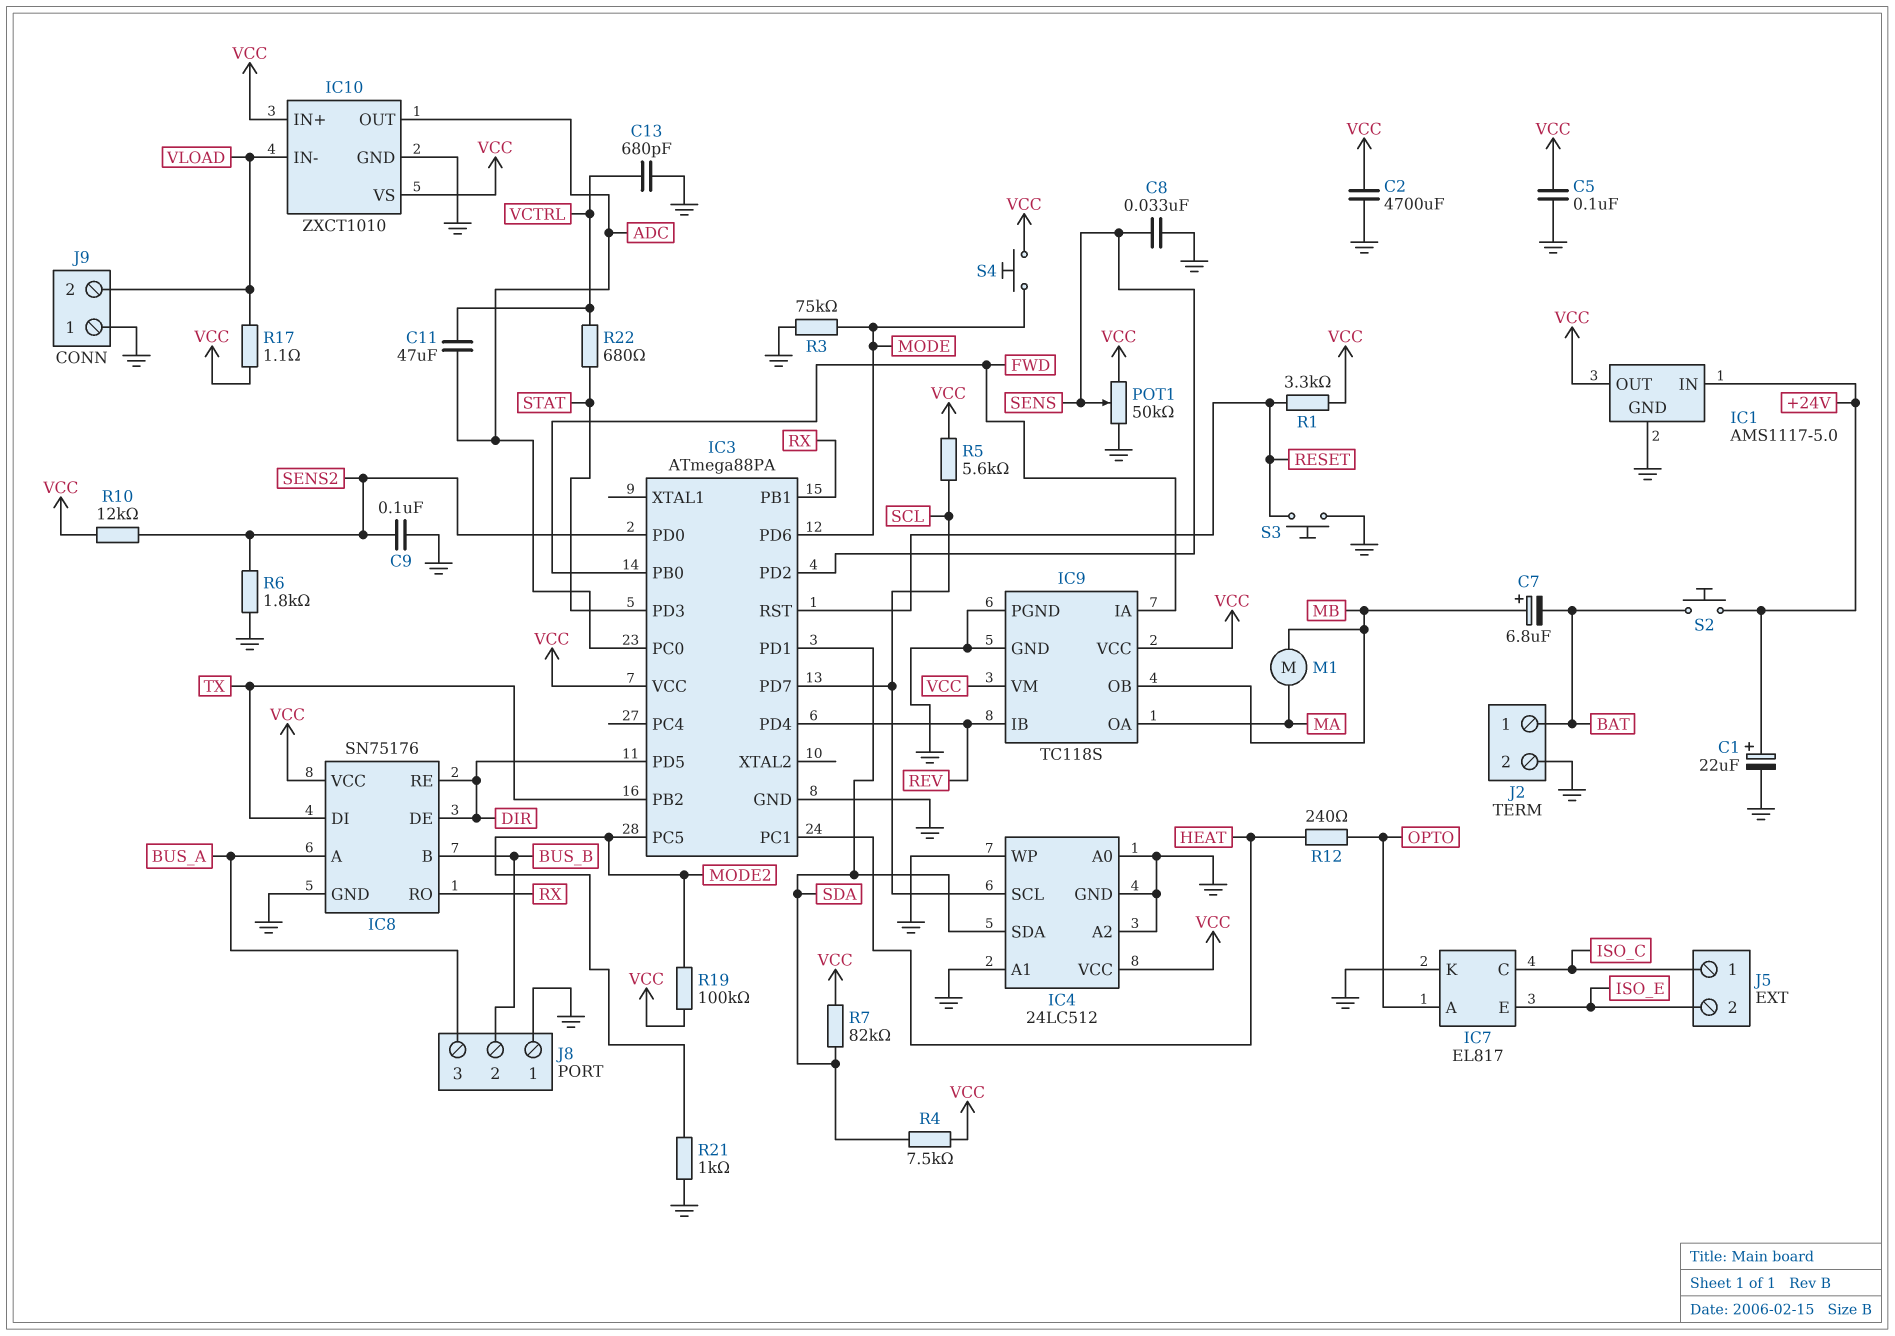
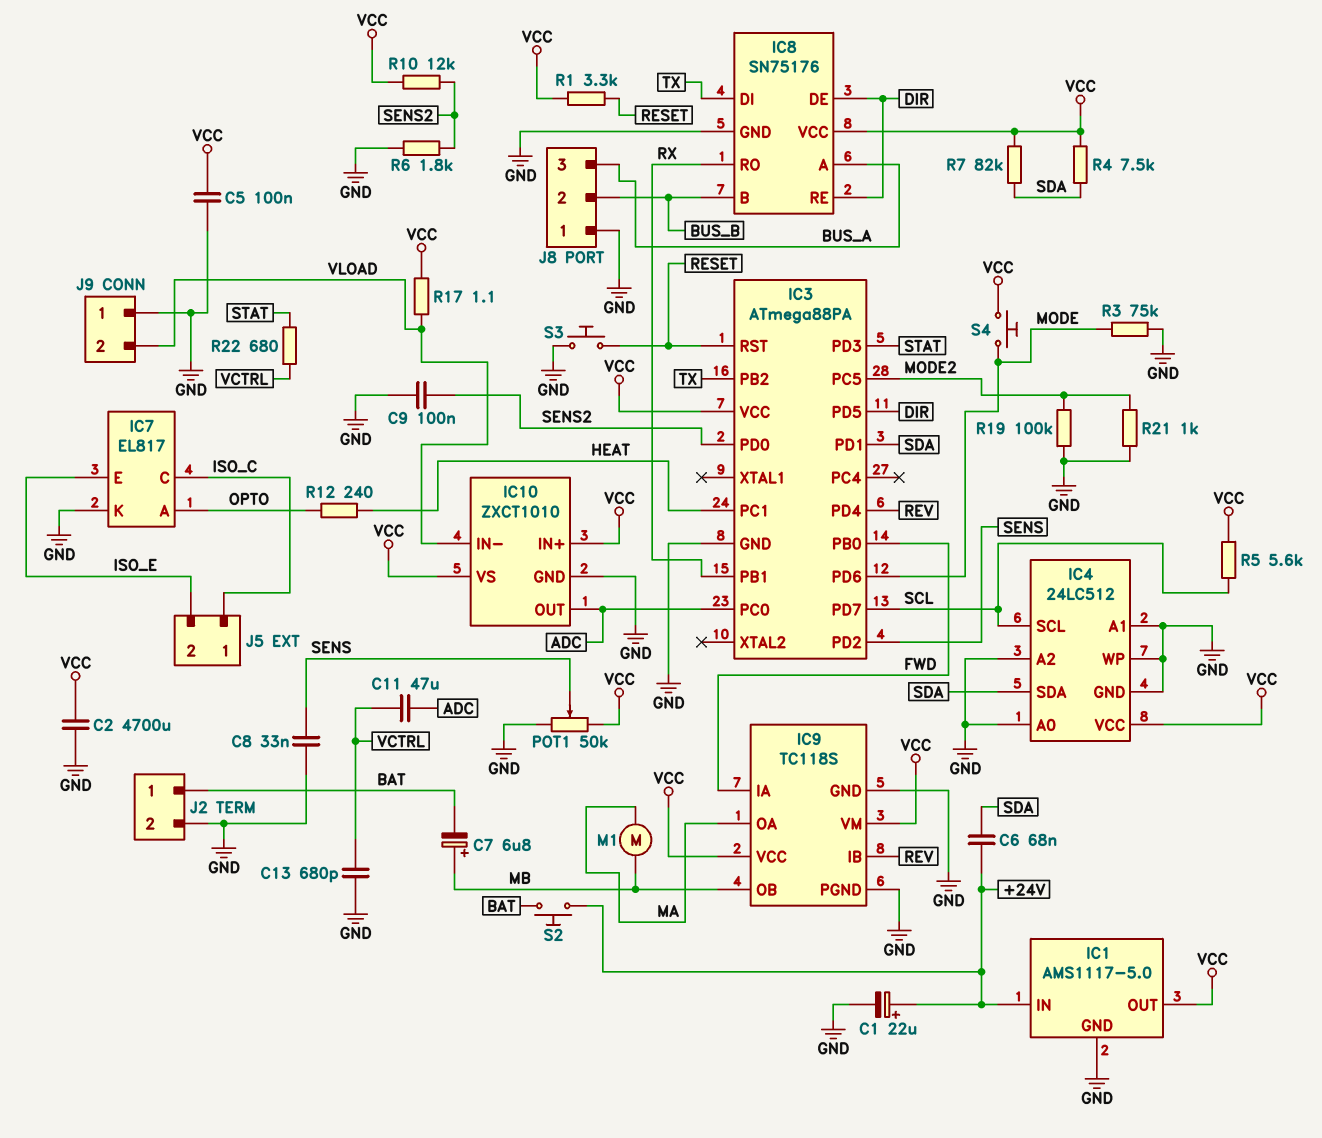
C6: none -> 68nF (+24V, SDA)
R19: 100k (MODE2, VCC) -> 100k (GND, MODE2)

